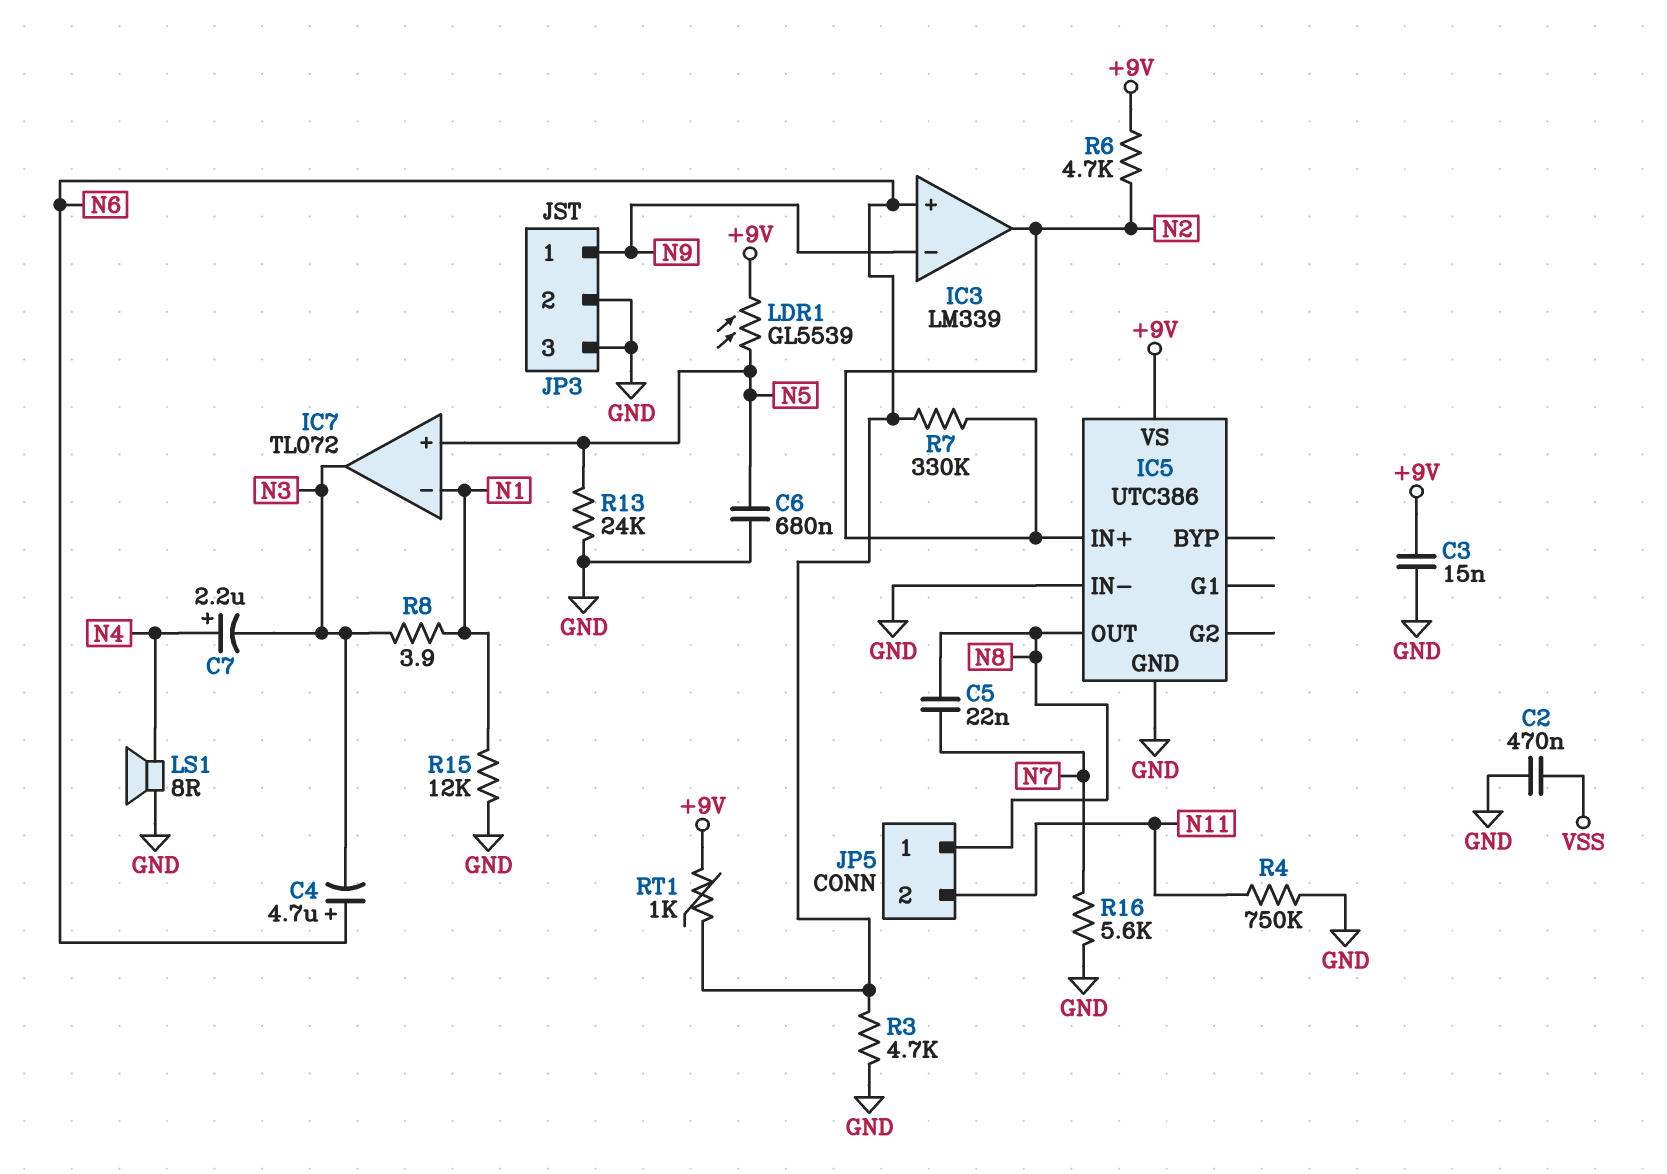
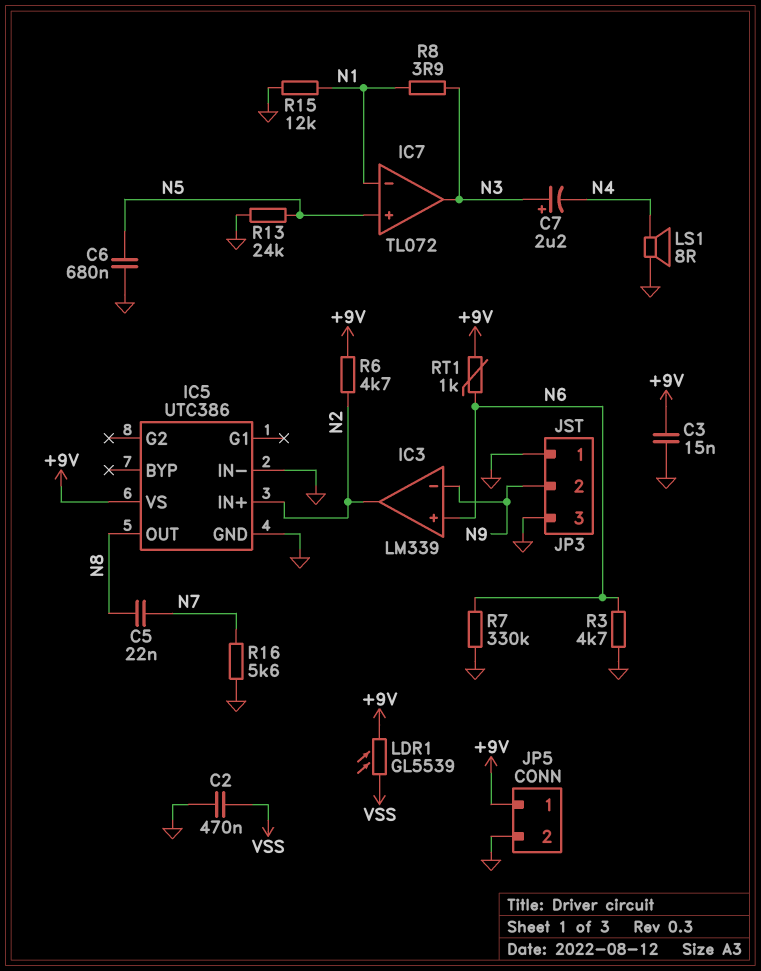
C4: 4.7uF (plus N6, minus N3) -> none
C7: 2.2uF (plus N4, minus N3) -> 2.2uF (plus N3, minus N4)
JP3 pin 1: N9 -> GND
JP3 pin 2: GND -> N9
JP5 pin 1: N8 -> +9V
JP5 pin 2: N11 -> GND
LDR1: GL5539 (+9V, N5) -> GL5539 (+9V, VSS)
R4: 750k (GND, N11) -> none
R7: 330k (N2, N6) -> 330k (GND, N6)

